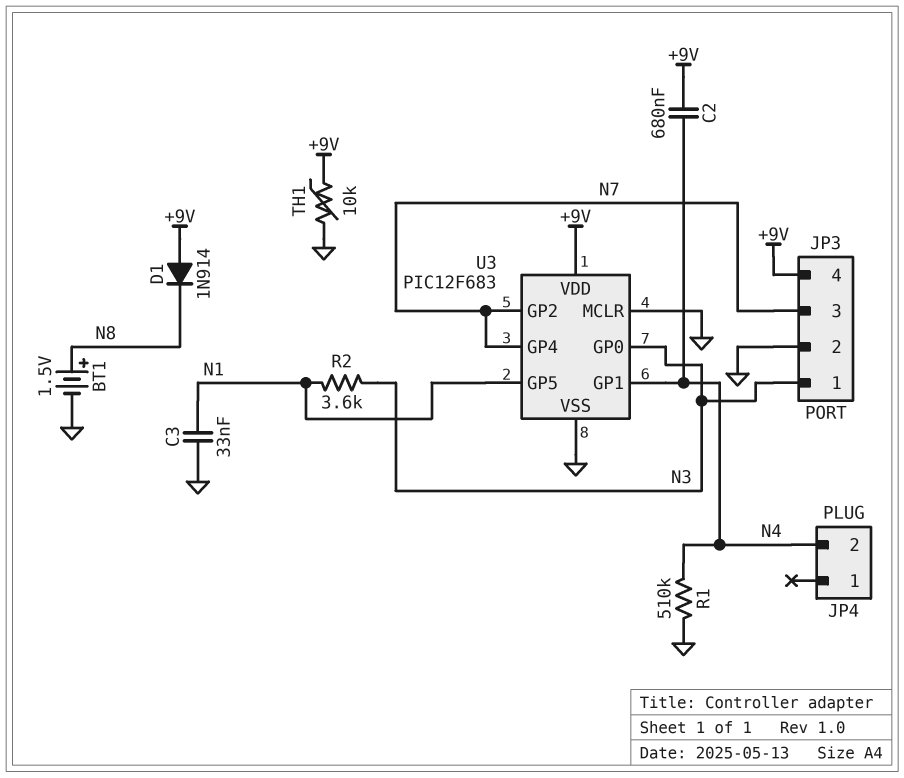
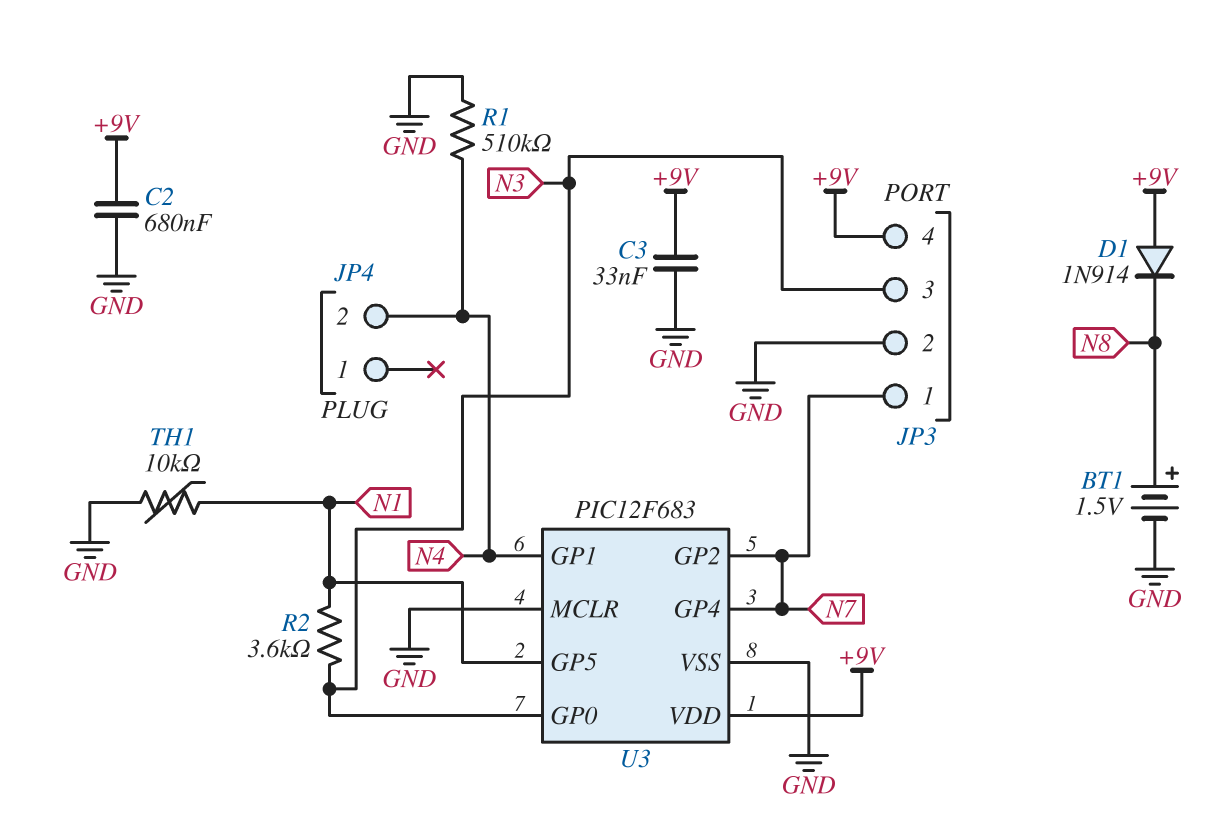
C2: 680nF (+9V, N4) -> 680nF (+9V, GND)
C3: 33nF (GND, N1) -> 33nF (+9V, GND)
JP3 pin 1: N3 -> N7
JP3 pin 3: N7 -> N3
TH1: 10k (+9V, GND) -> 10k (GND, N1)

